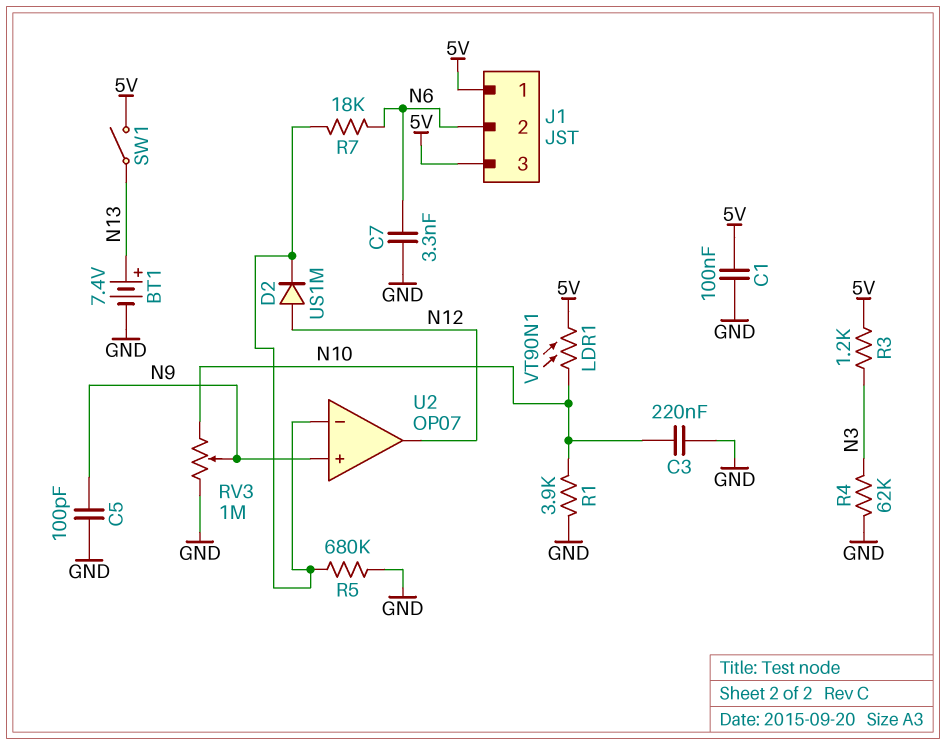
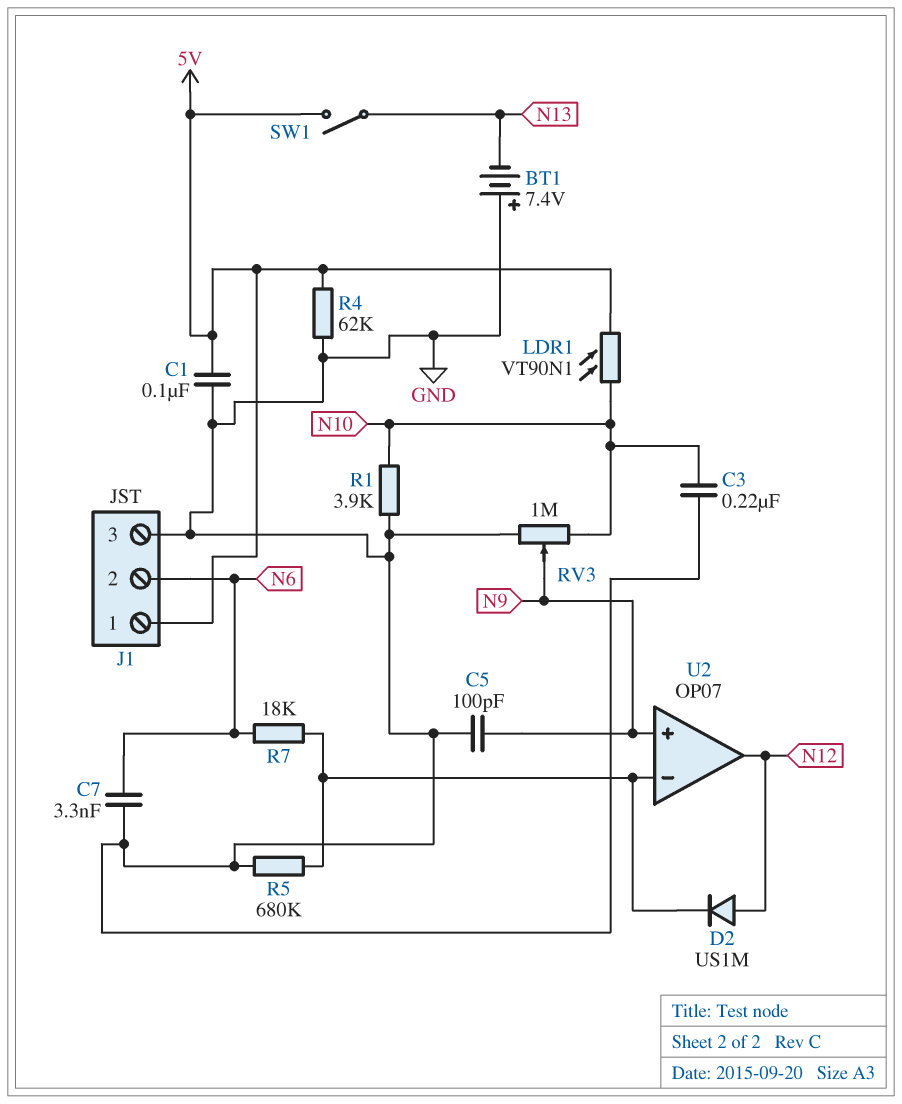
BT1: 7.4V (plus N13, minus GND) -> 7.4V (plus GND, minus N13)
J1 pin 3: 5V -> GND
R3: 1.2k (5V, N3) -> none
R4: 62k (GND, N3) -> 62k (5V, GND)

